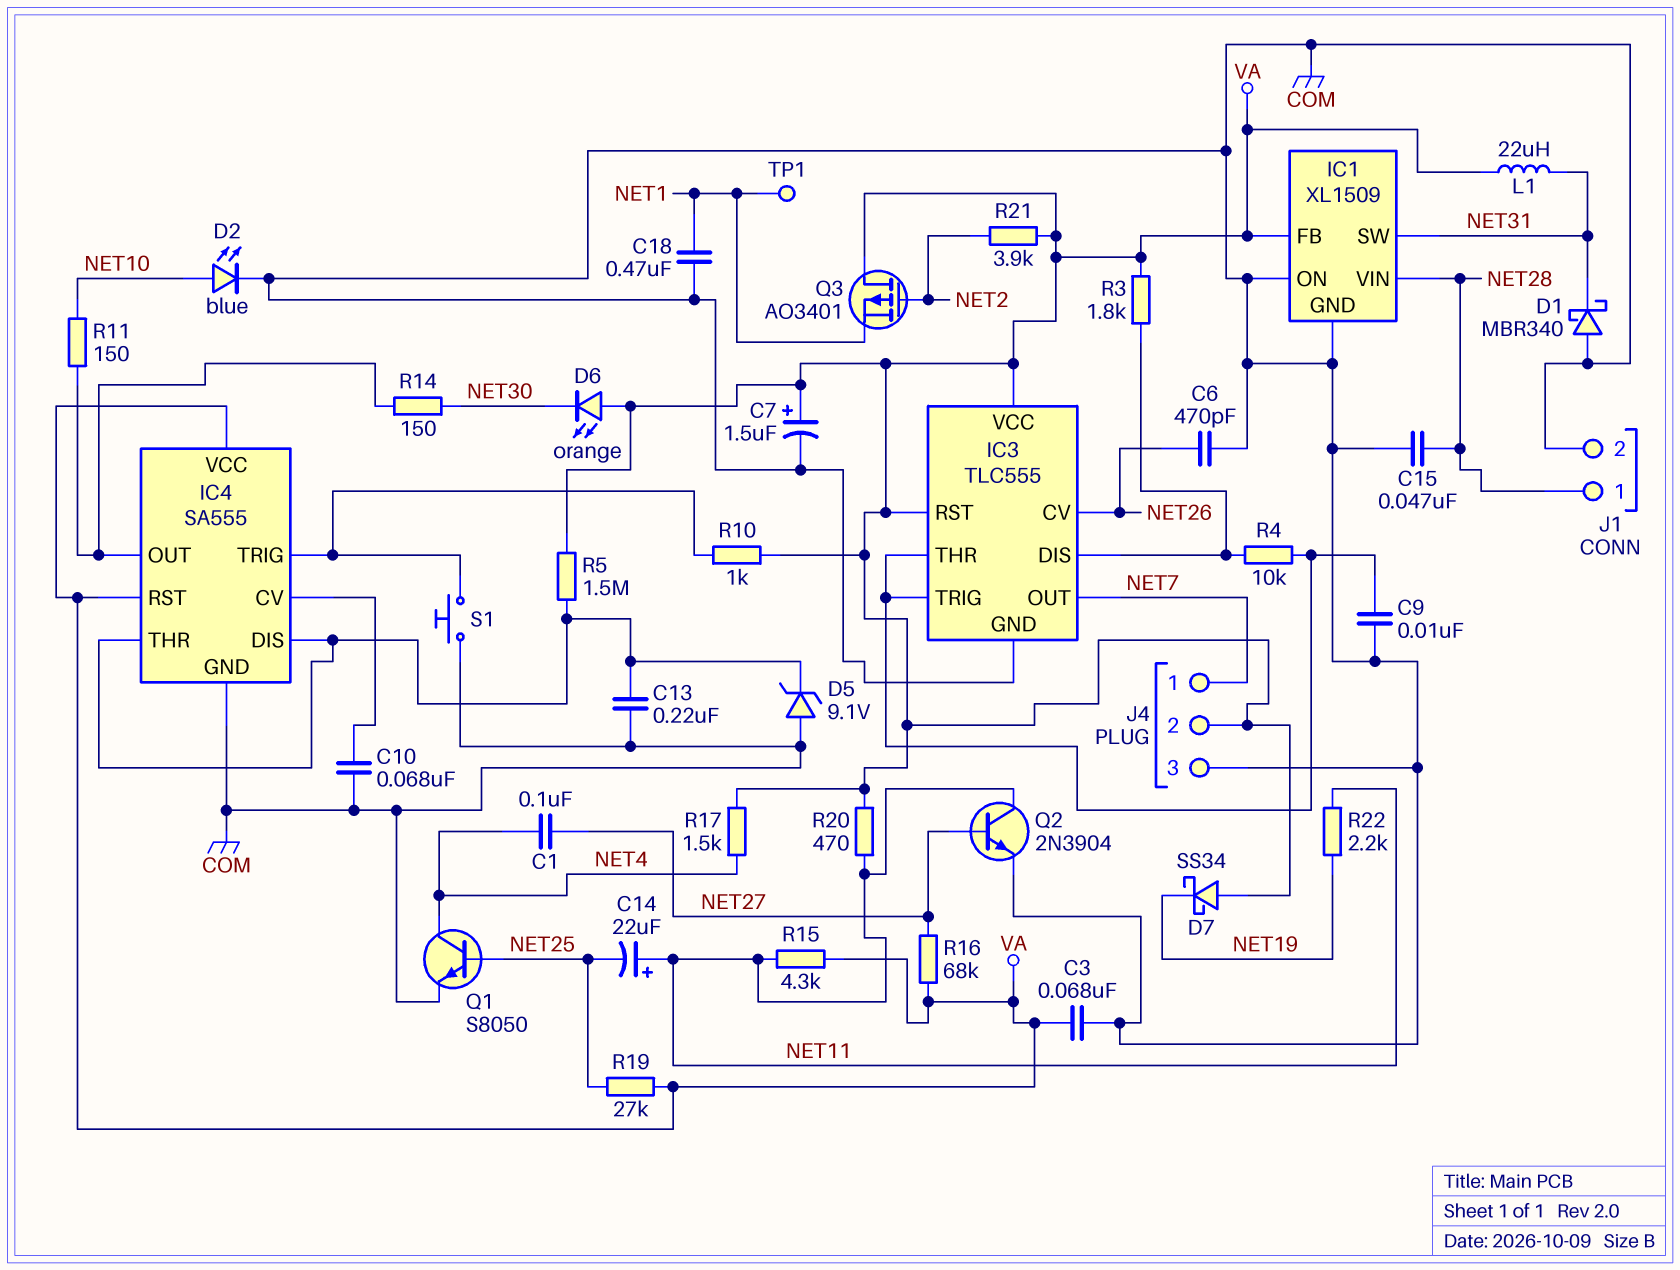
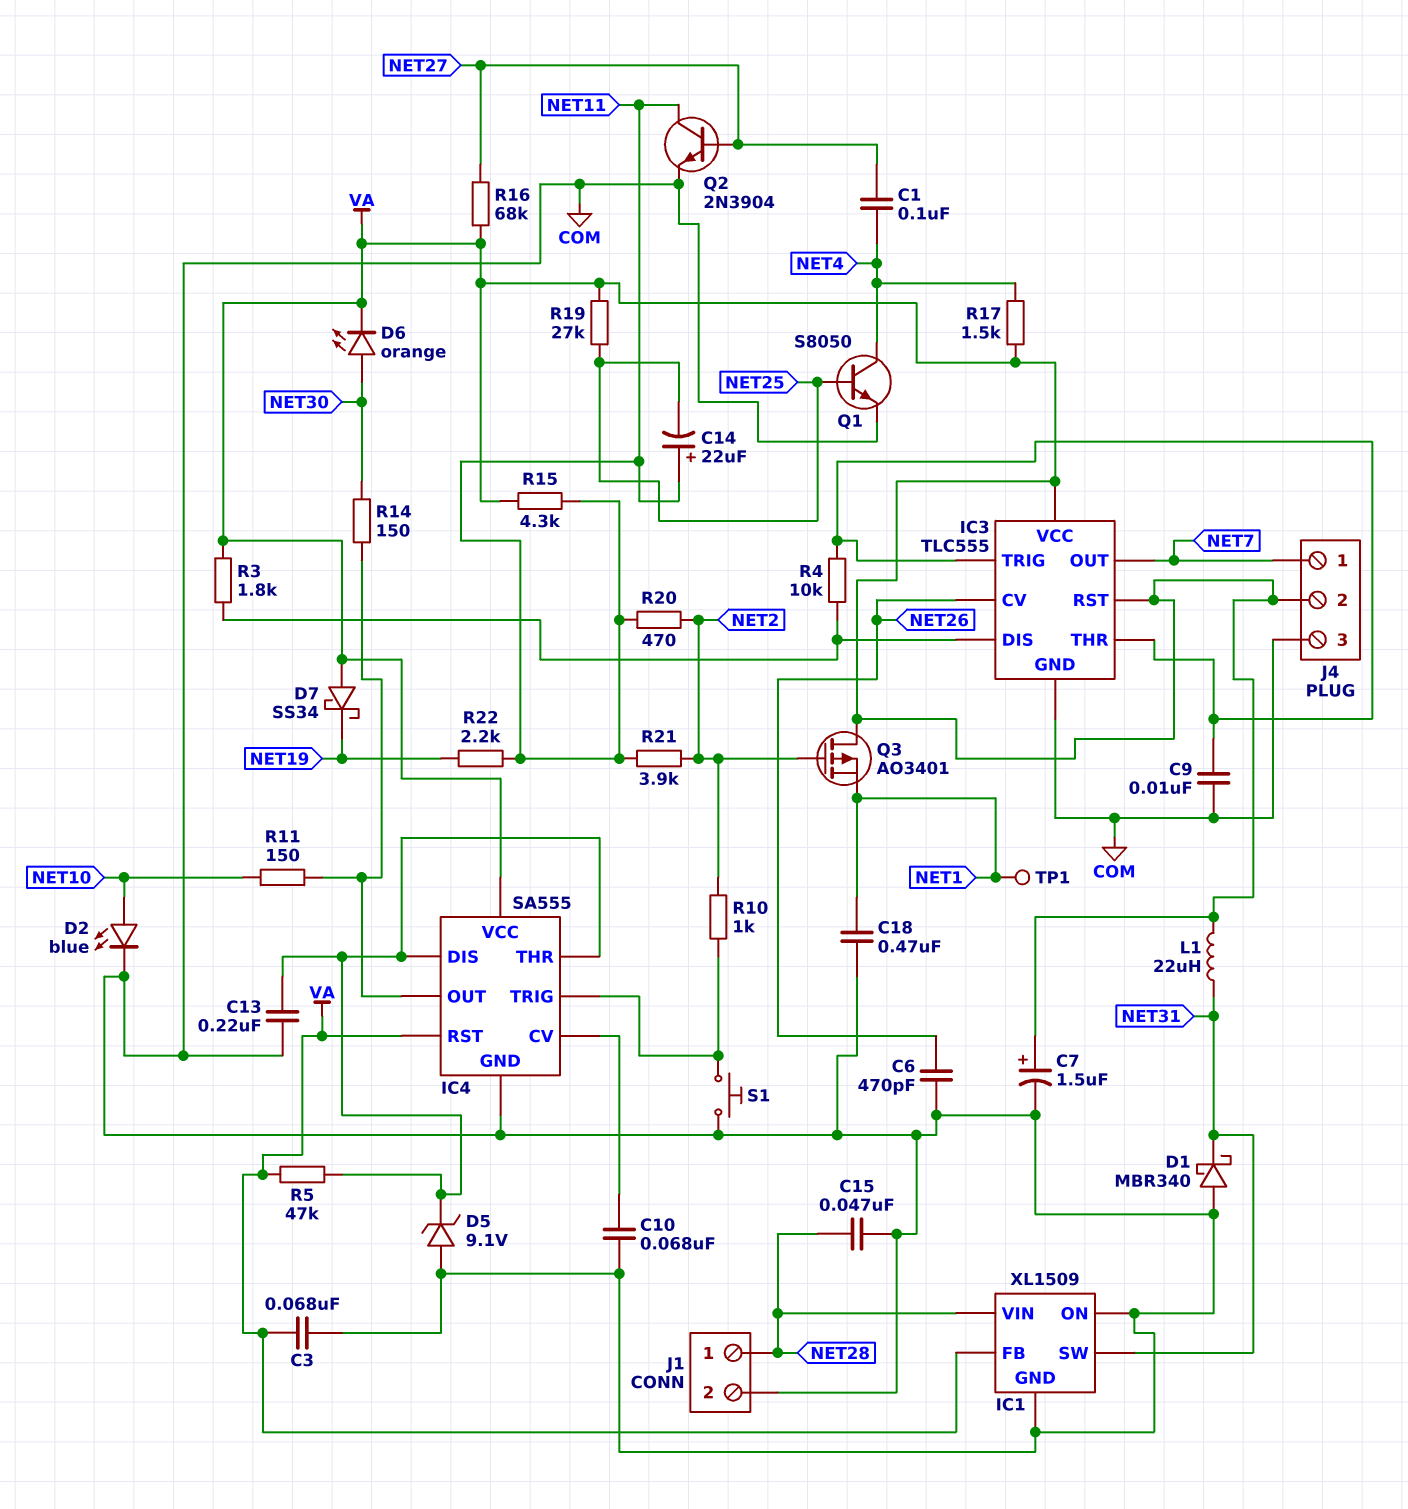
D6: LED orange (A VA, K NET30) -> LED orange (A NET30, K VA)
R5: 1.5M (IC4/DIS, VA) -> 47k (IC4/DIS, VA)
R10: 1k (IC4/TRIG, VA) -> 1k (IC4/TRIG, NET2)
R20: 470 (NET11, VA) -> 470 (NET2, NET11)
R21: 3.9k (NET2, VA) -> 3.9k (NET2, NET11)

